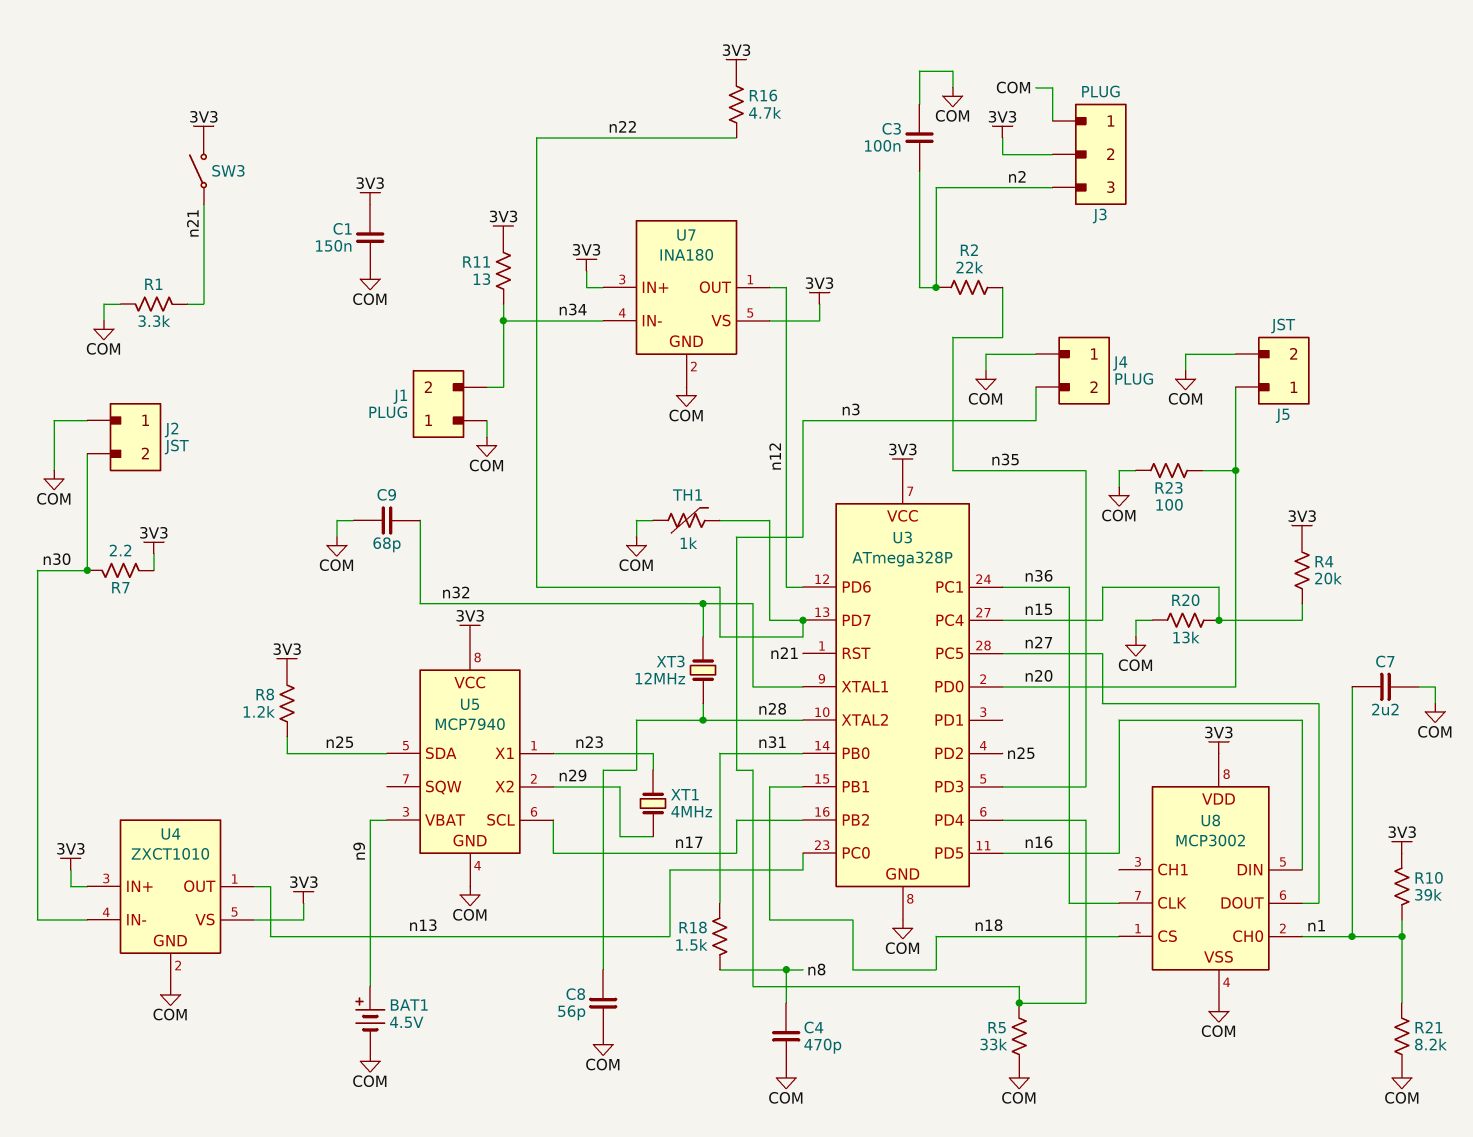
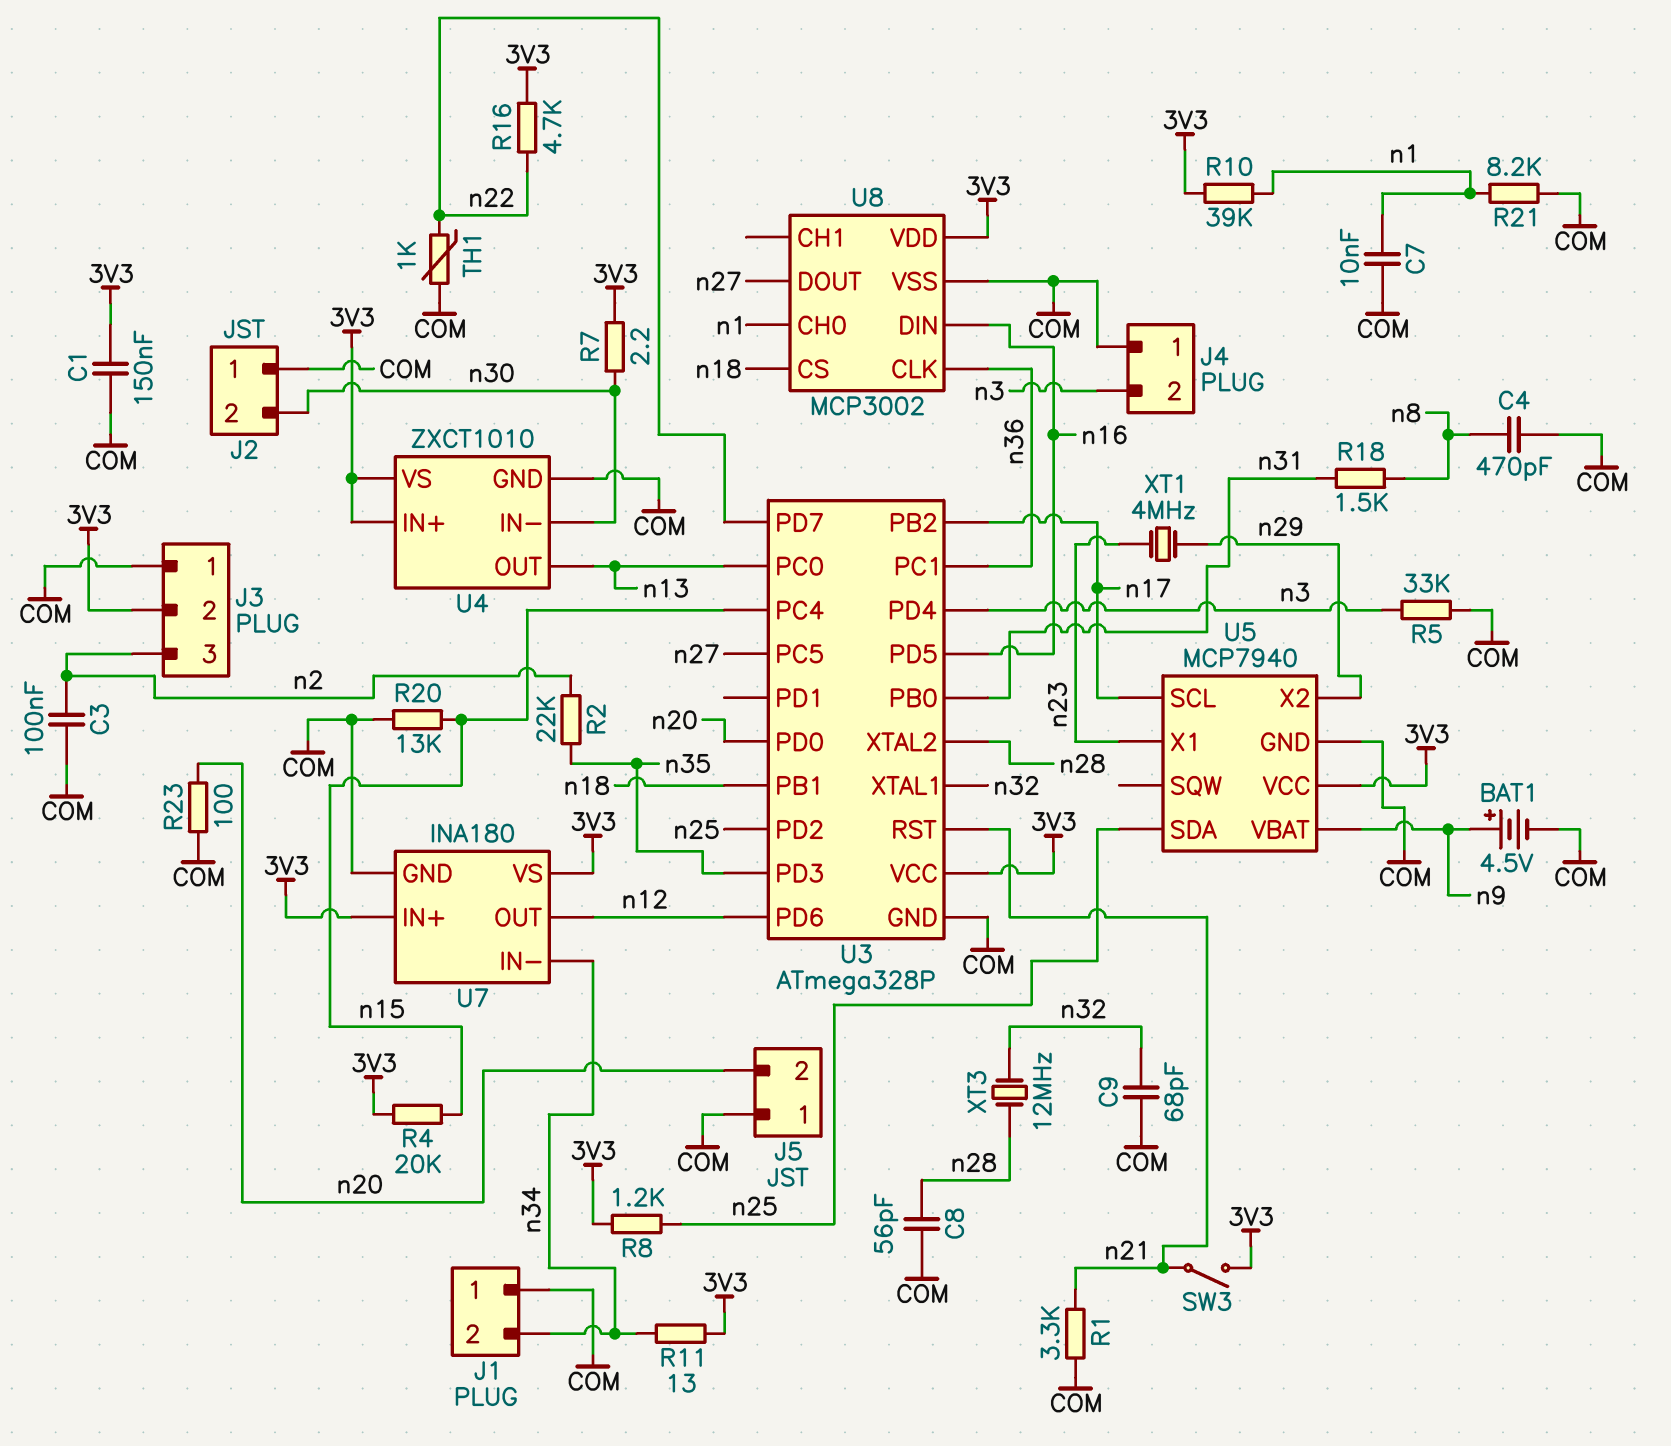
C7: 2.2uF (COM, n1) -> 10nF (COM, n1)
J5 pin 1: n20 -> COM
J5 pin 2: COM -> n20

